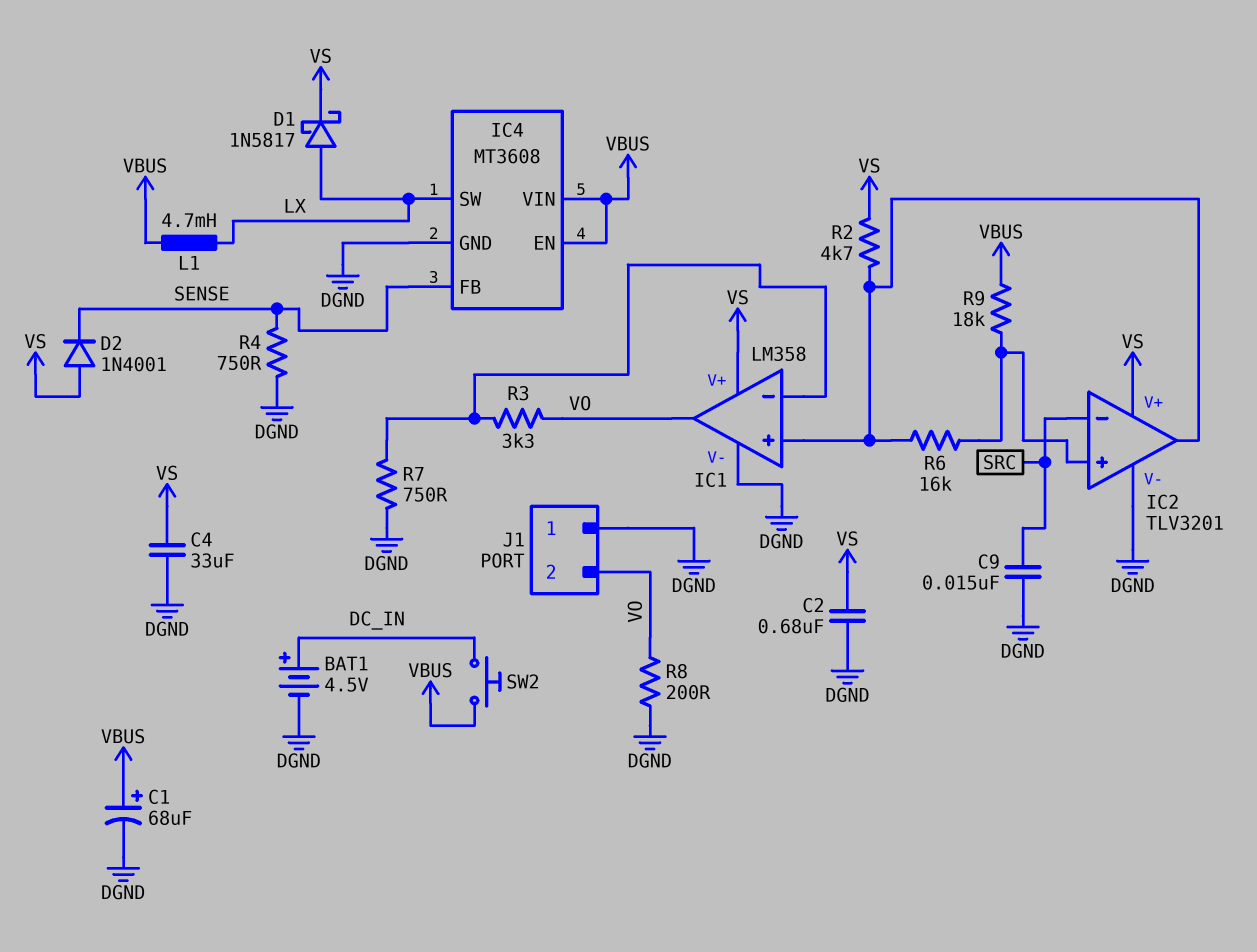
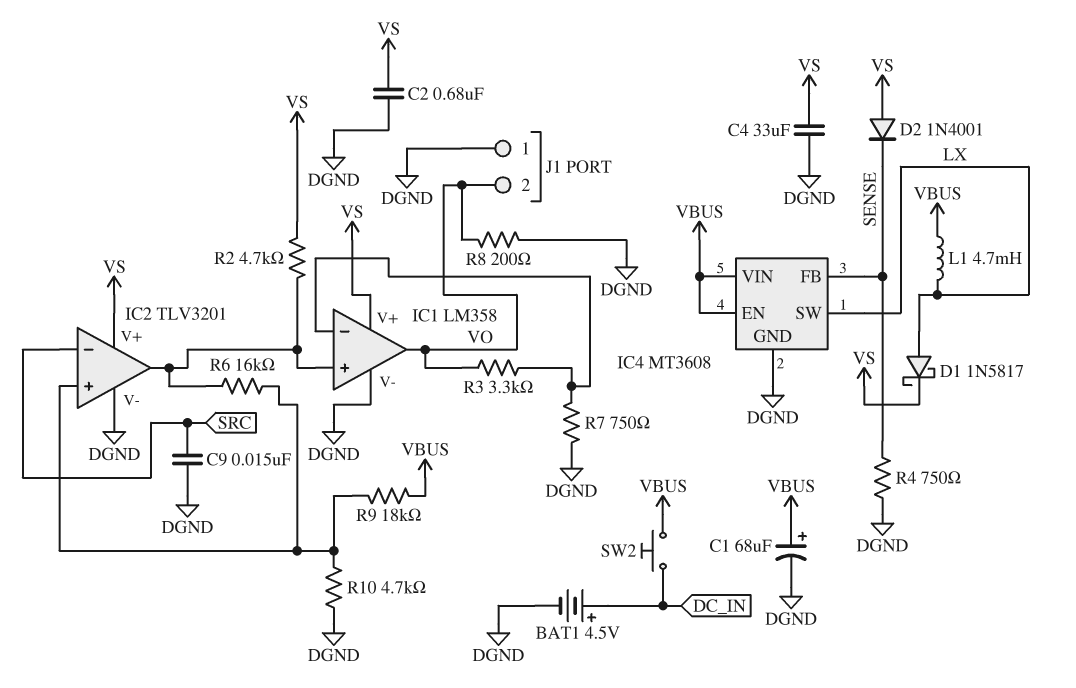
R10: none -> 4.7k (DGND, IC2/in+)

